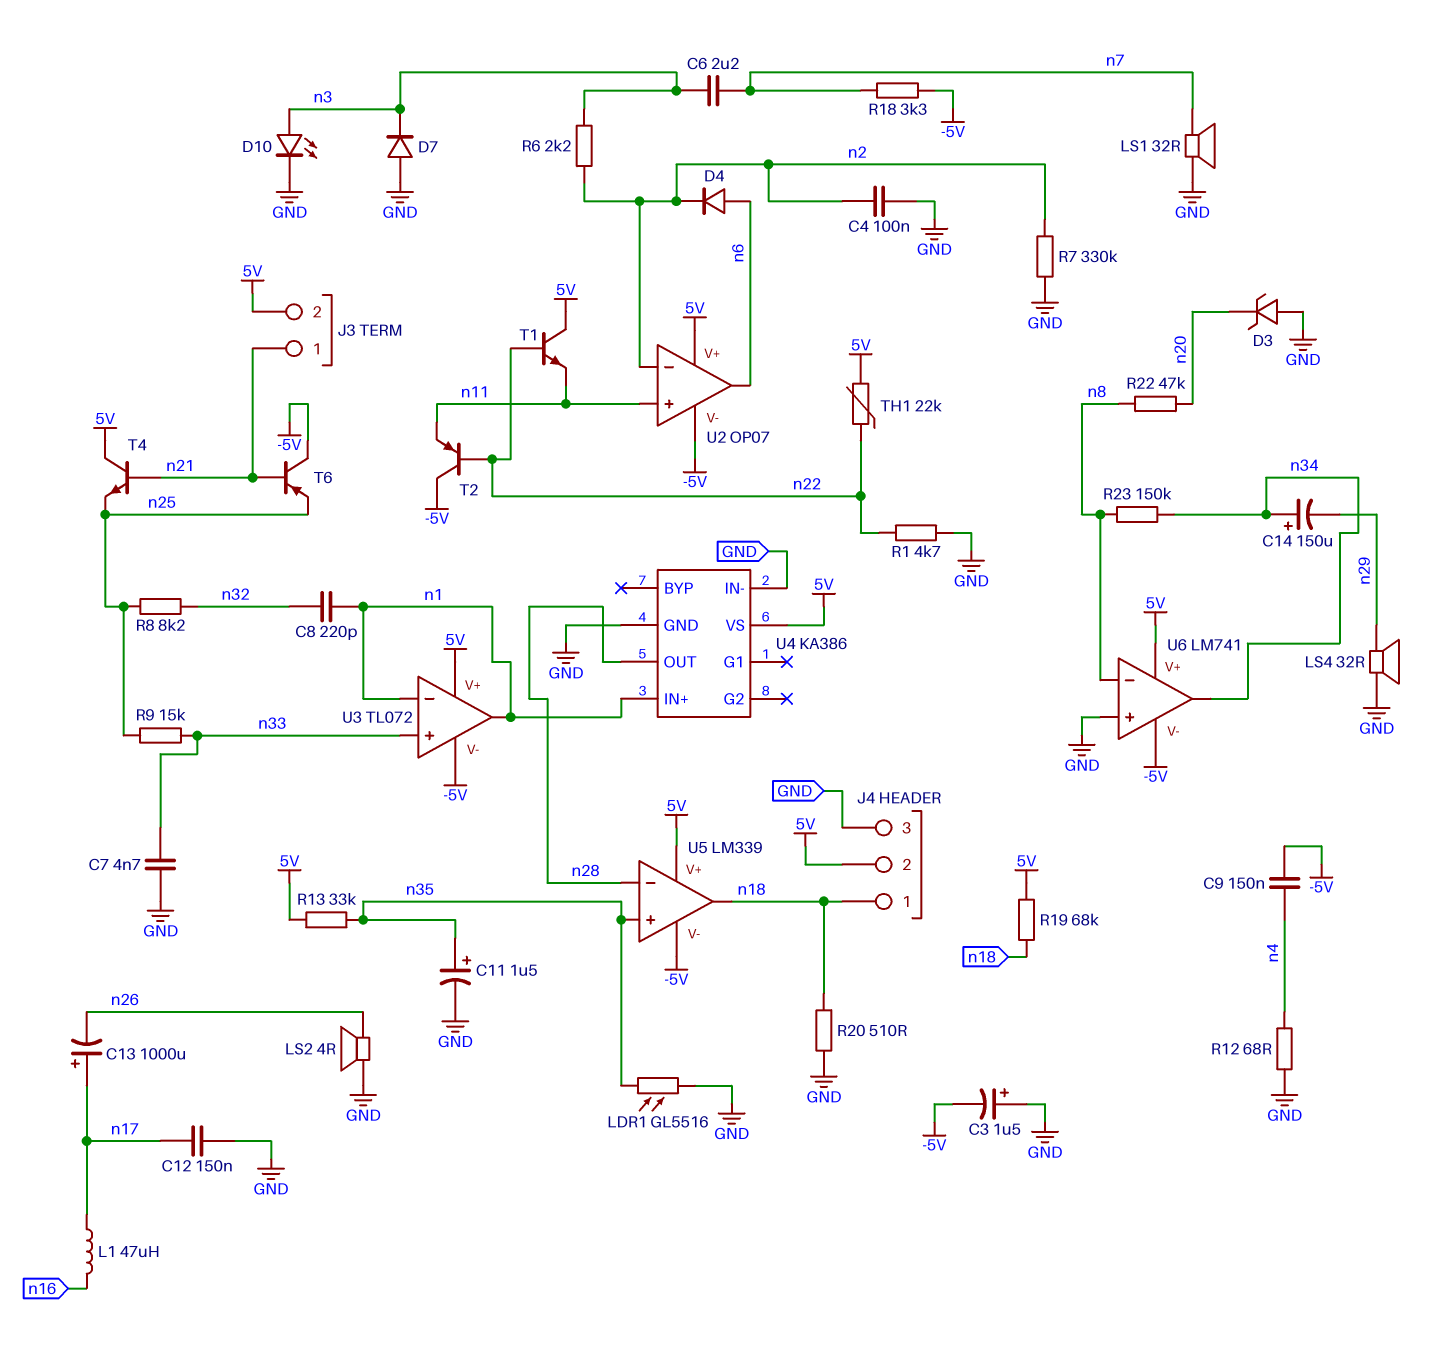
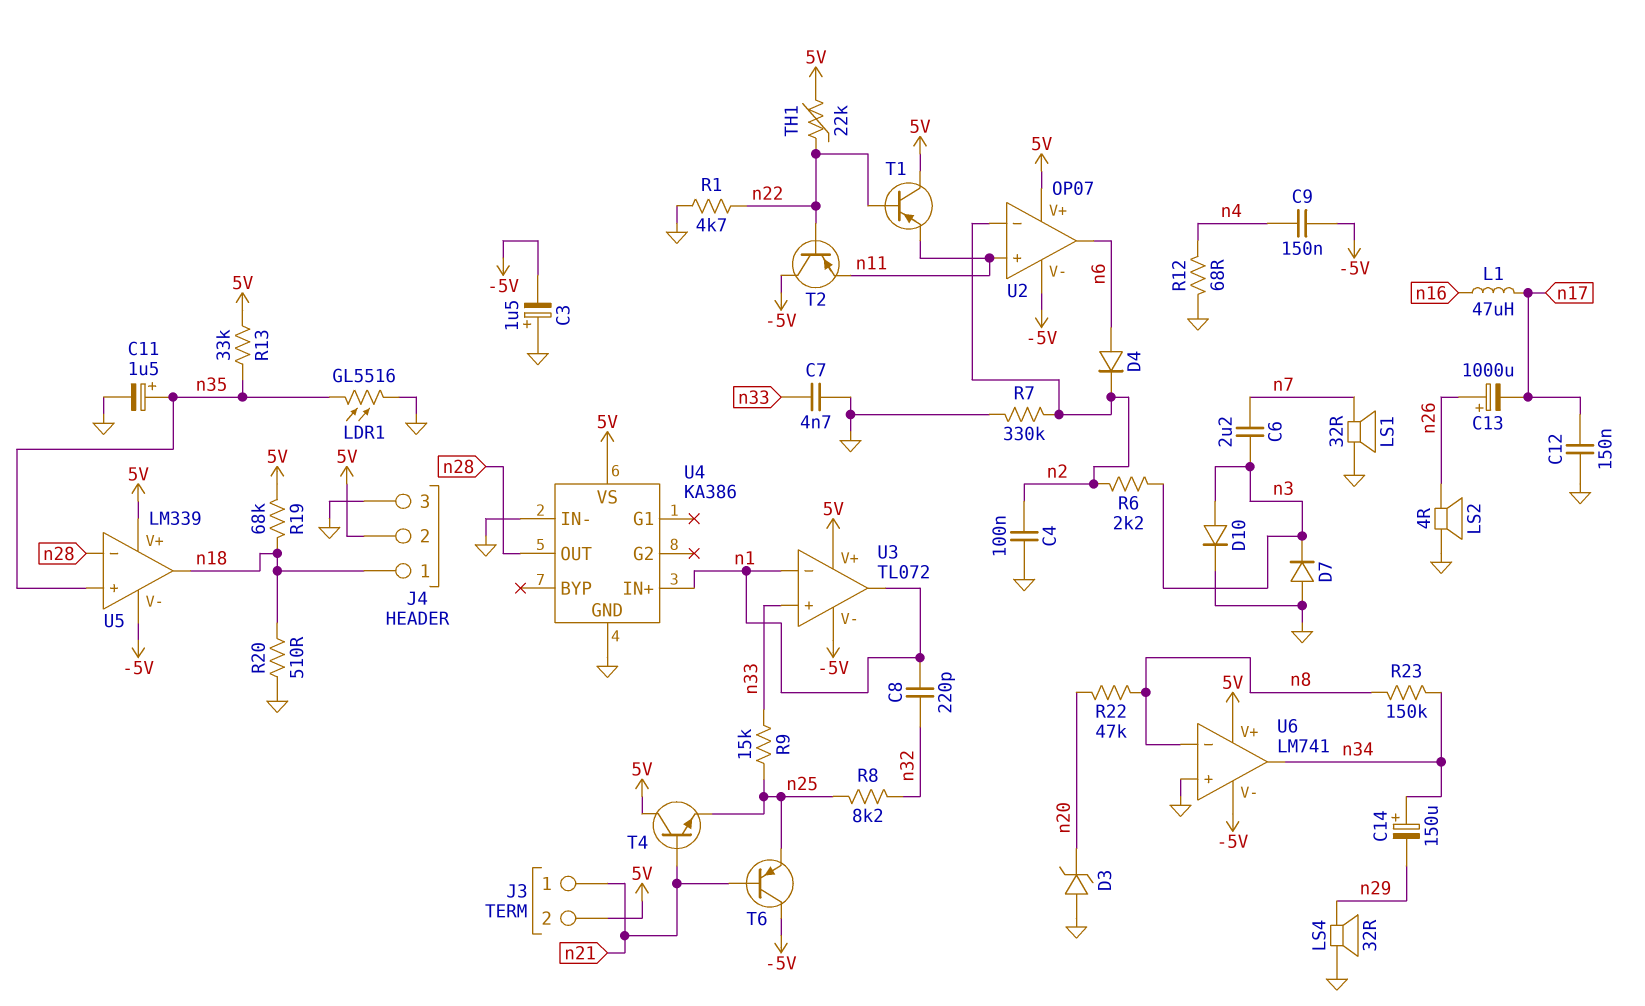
C13: 1000uF (plus n17, minus n26) -> 1000uF (plus n26, minus n17)
D10: LED (A n3, K GND) -> diode (A n3, K GND)
R18: 3.3k (-5V, n7) -> none
T1: NPN (B n22, C 5V, E n11) -> PNP (B n22, C 5V, E n11)

